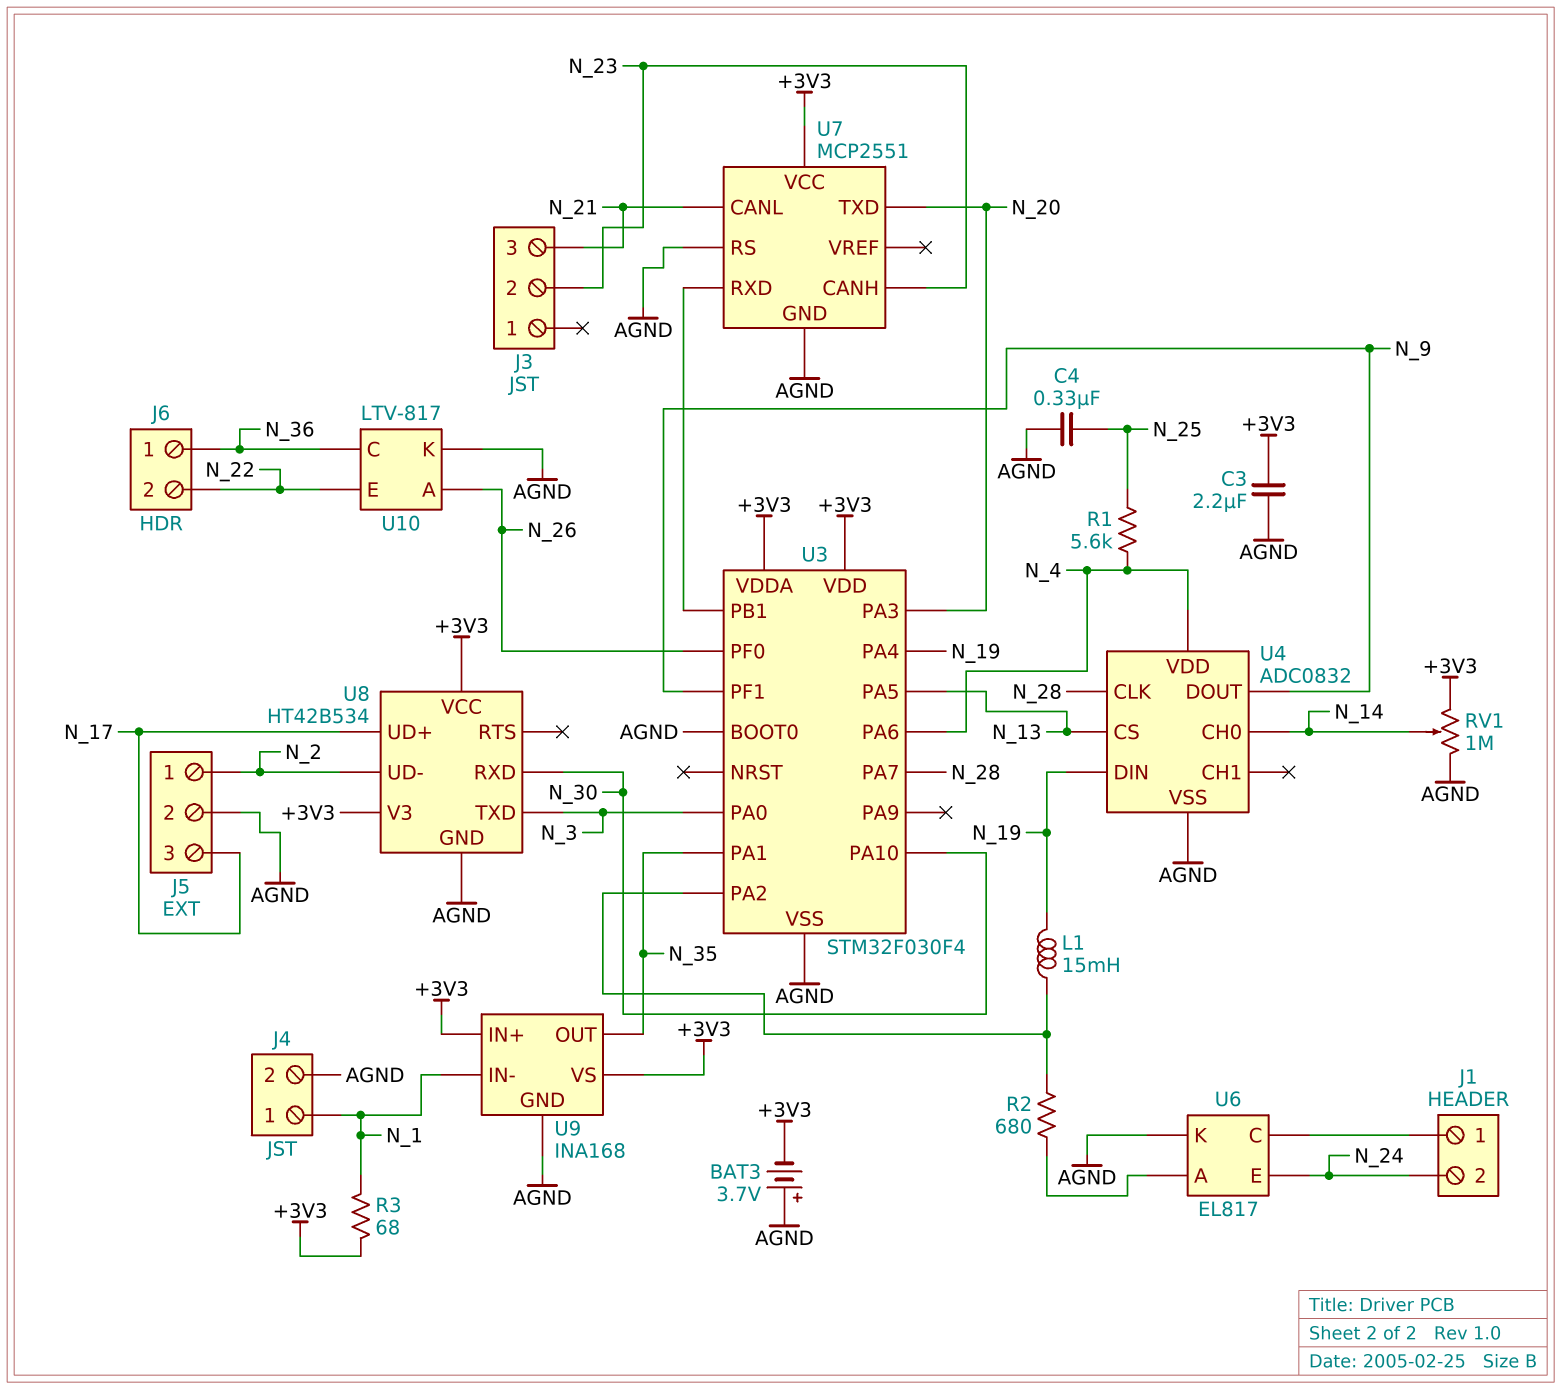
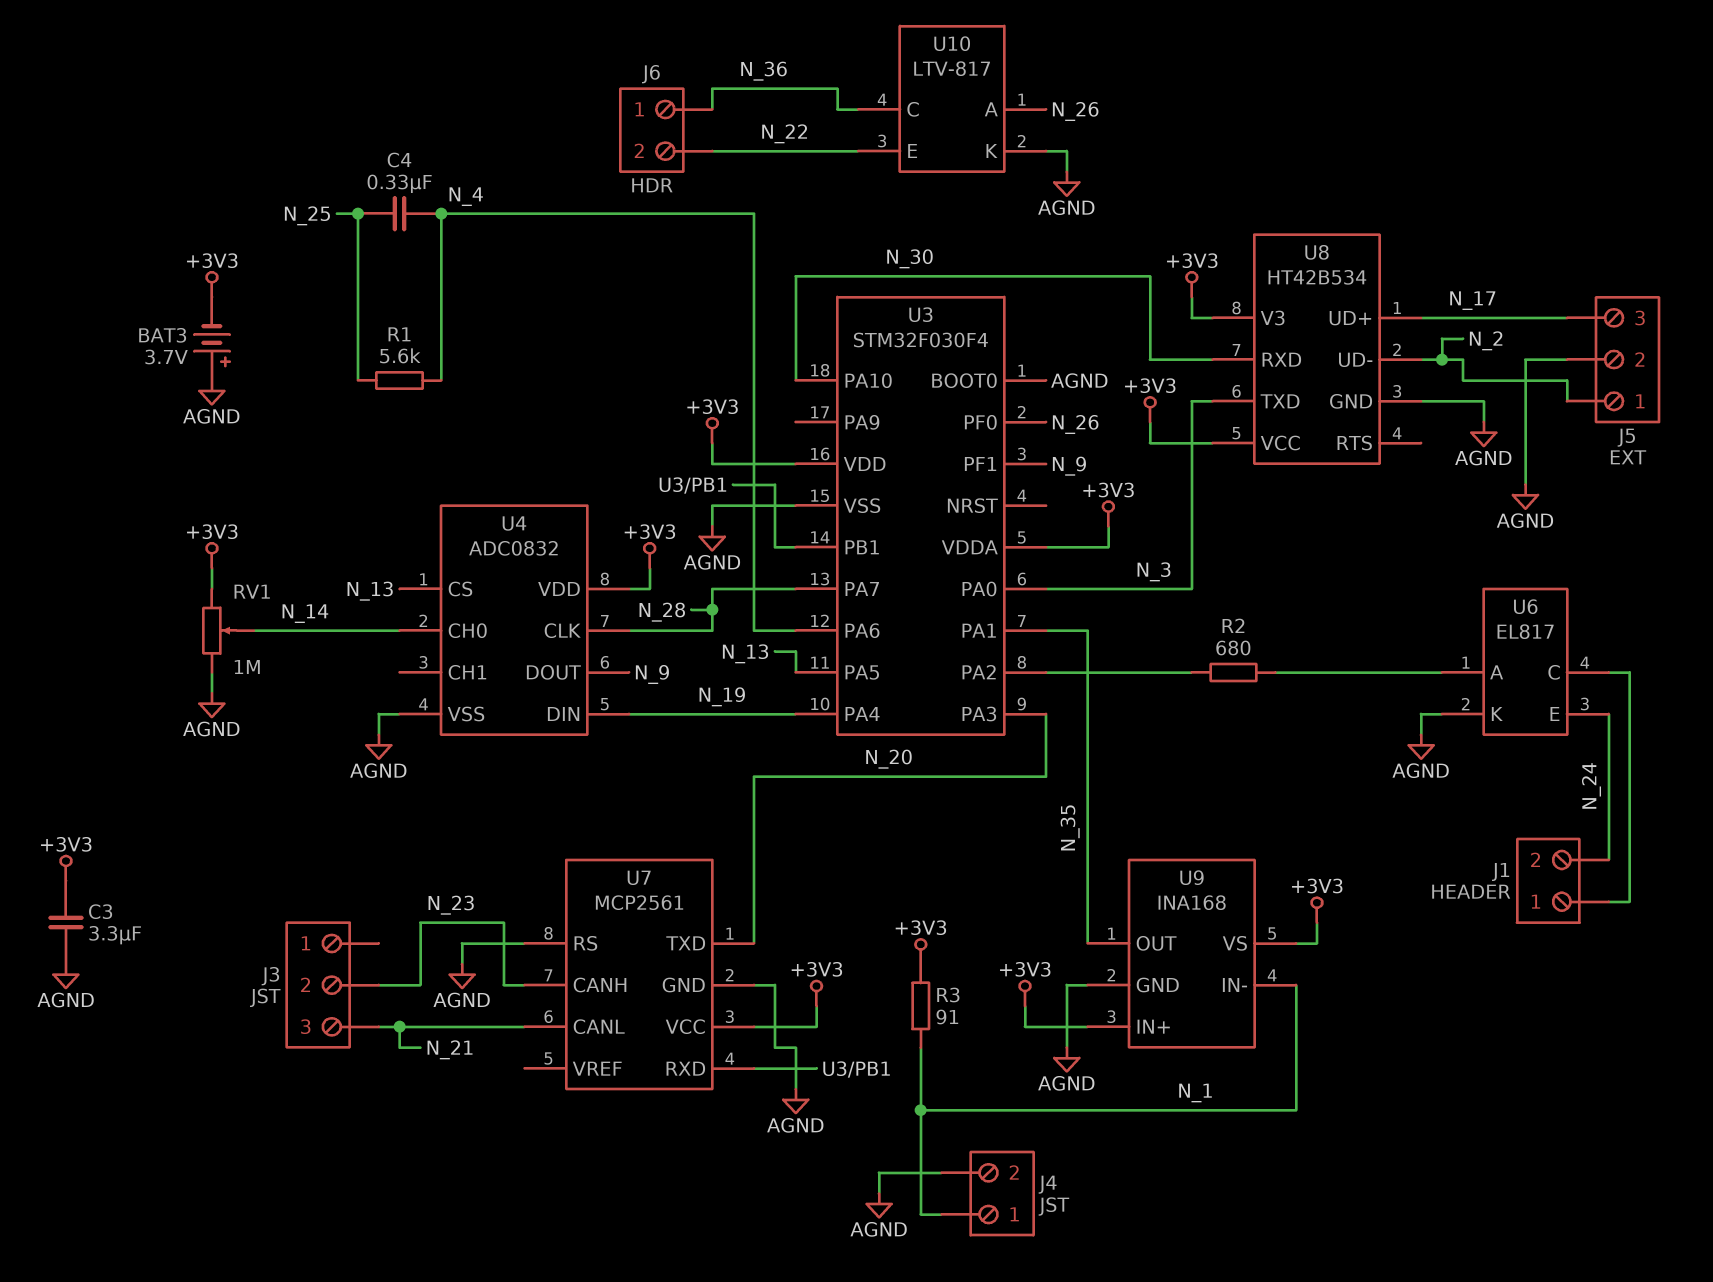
C3: 2.2uF (+3V3, AGND) -> 3.3uF (+3V3, AGND)
C4: 330nF (AGND, N_25) -> 330nF (N_4, N_25)
L1: 15mH (N_19, U3/PA2) -> none
R3: 68 (+3V3, N_1) -> 91 (+3V3, N_1)
U4 pin VDD: N_4 -> +3V3
U7: MCP2551 -> MCP2561

